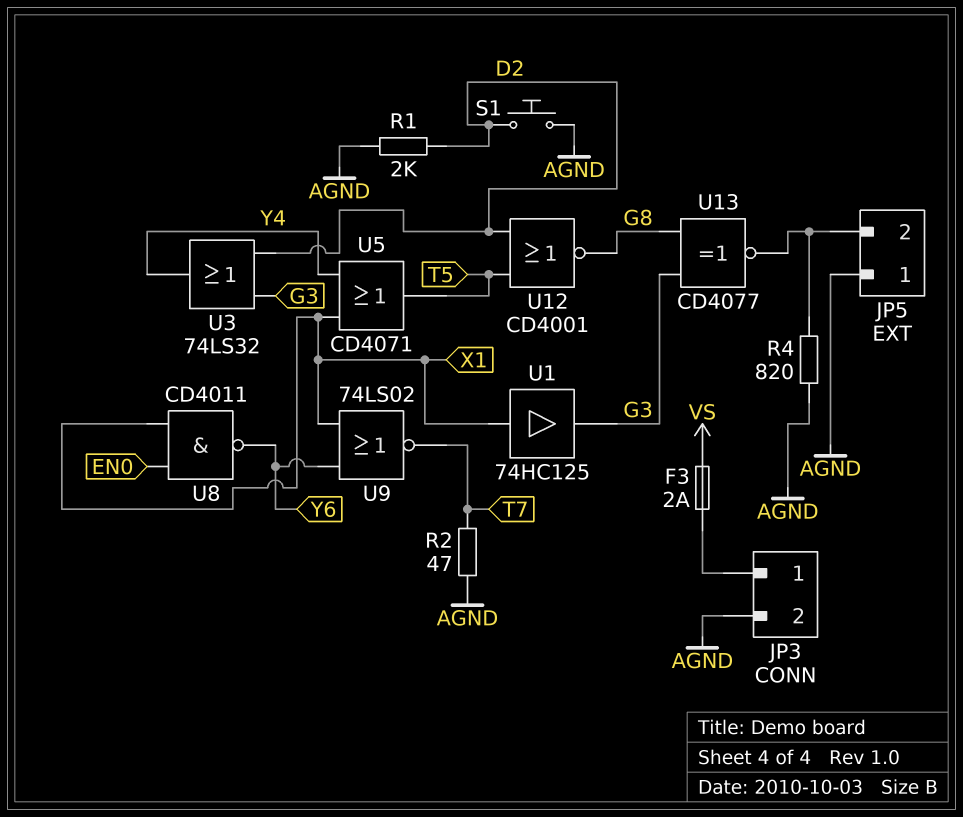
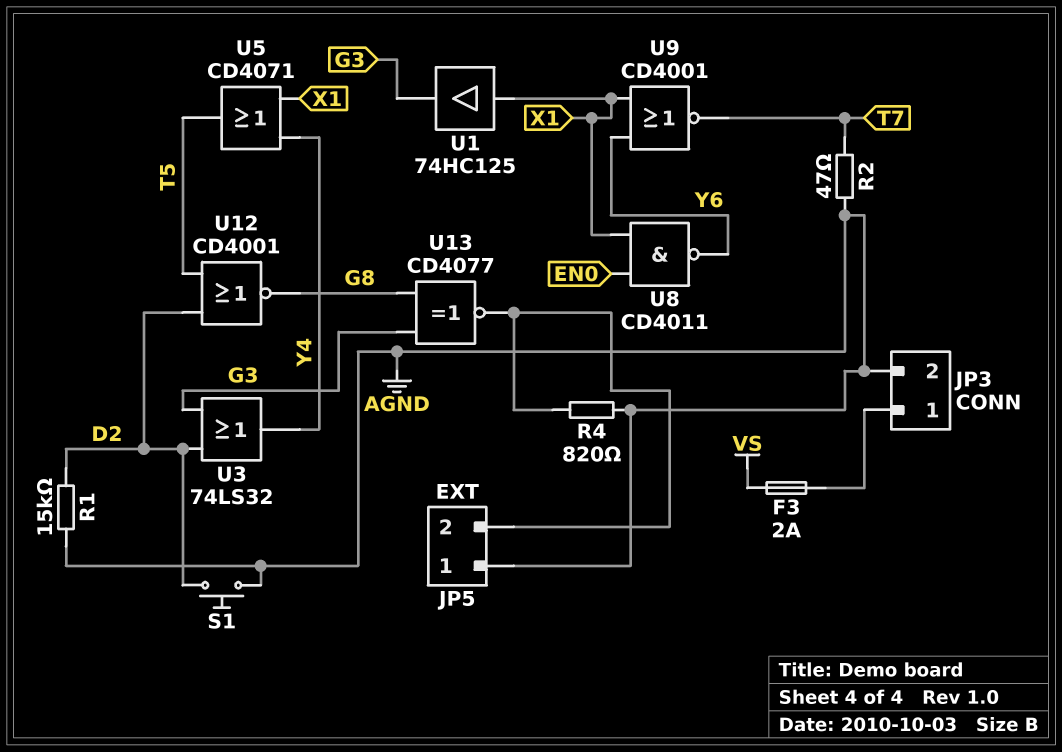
R1: 2k (AGND, D2) -> 15k (AGND, D2)
U9: NOR 74LS02 (in X1, in Y6, out T7) -> NOR CD4001 (in X1, in Y6, out T7)

